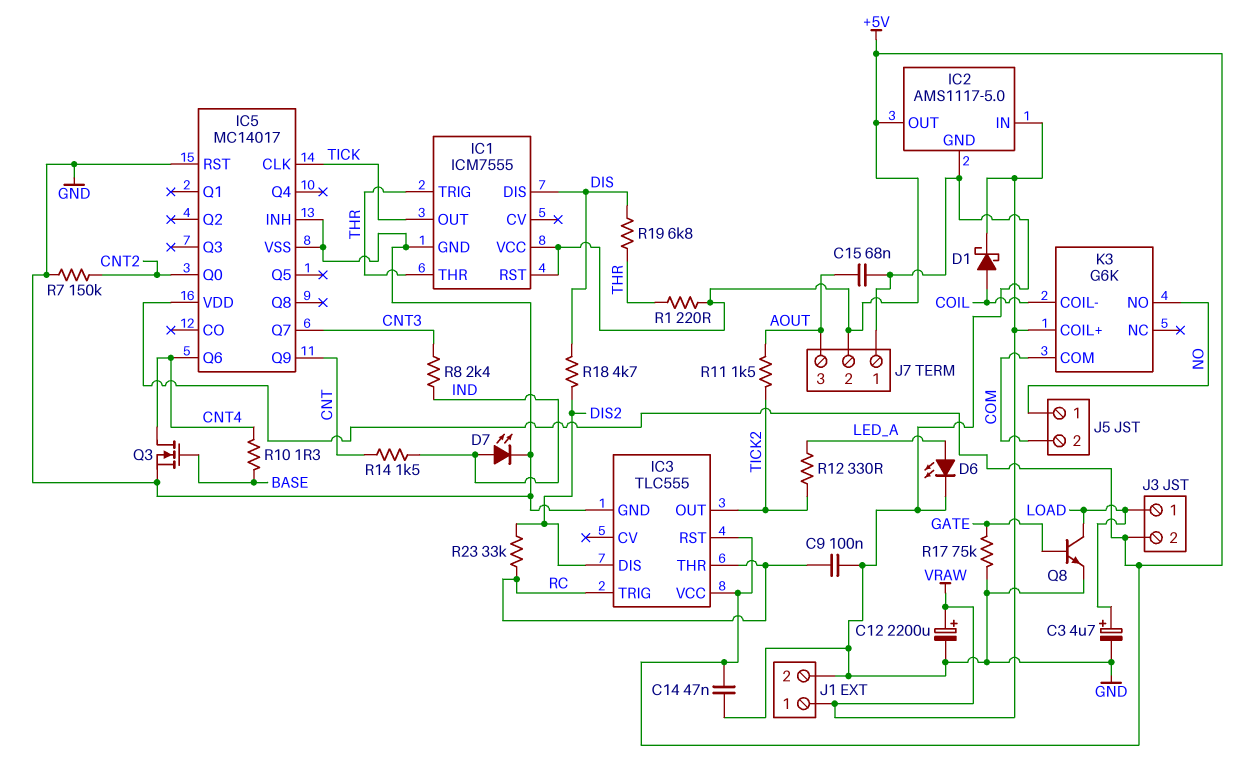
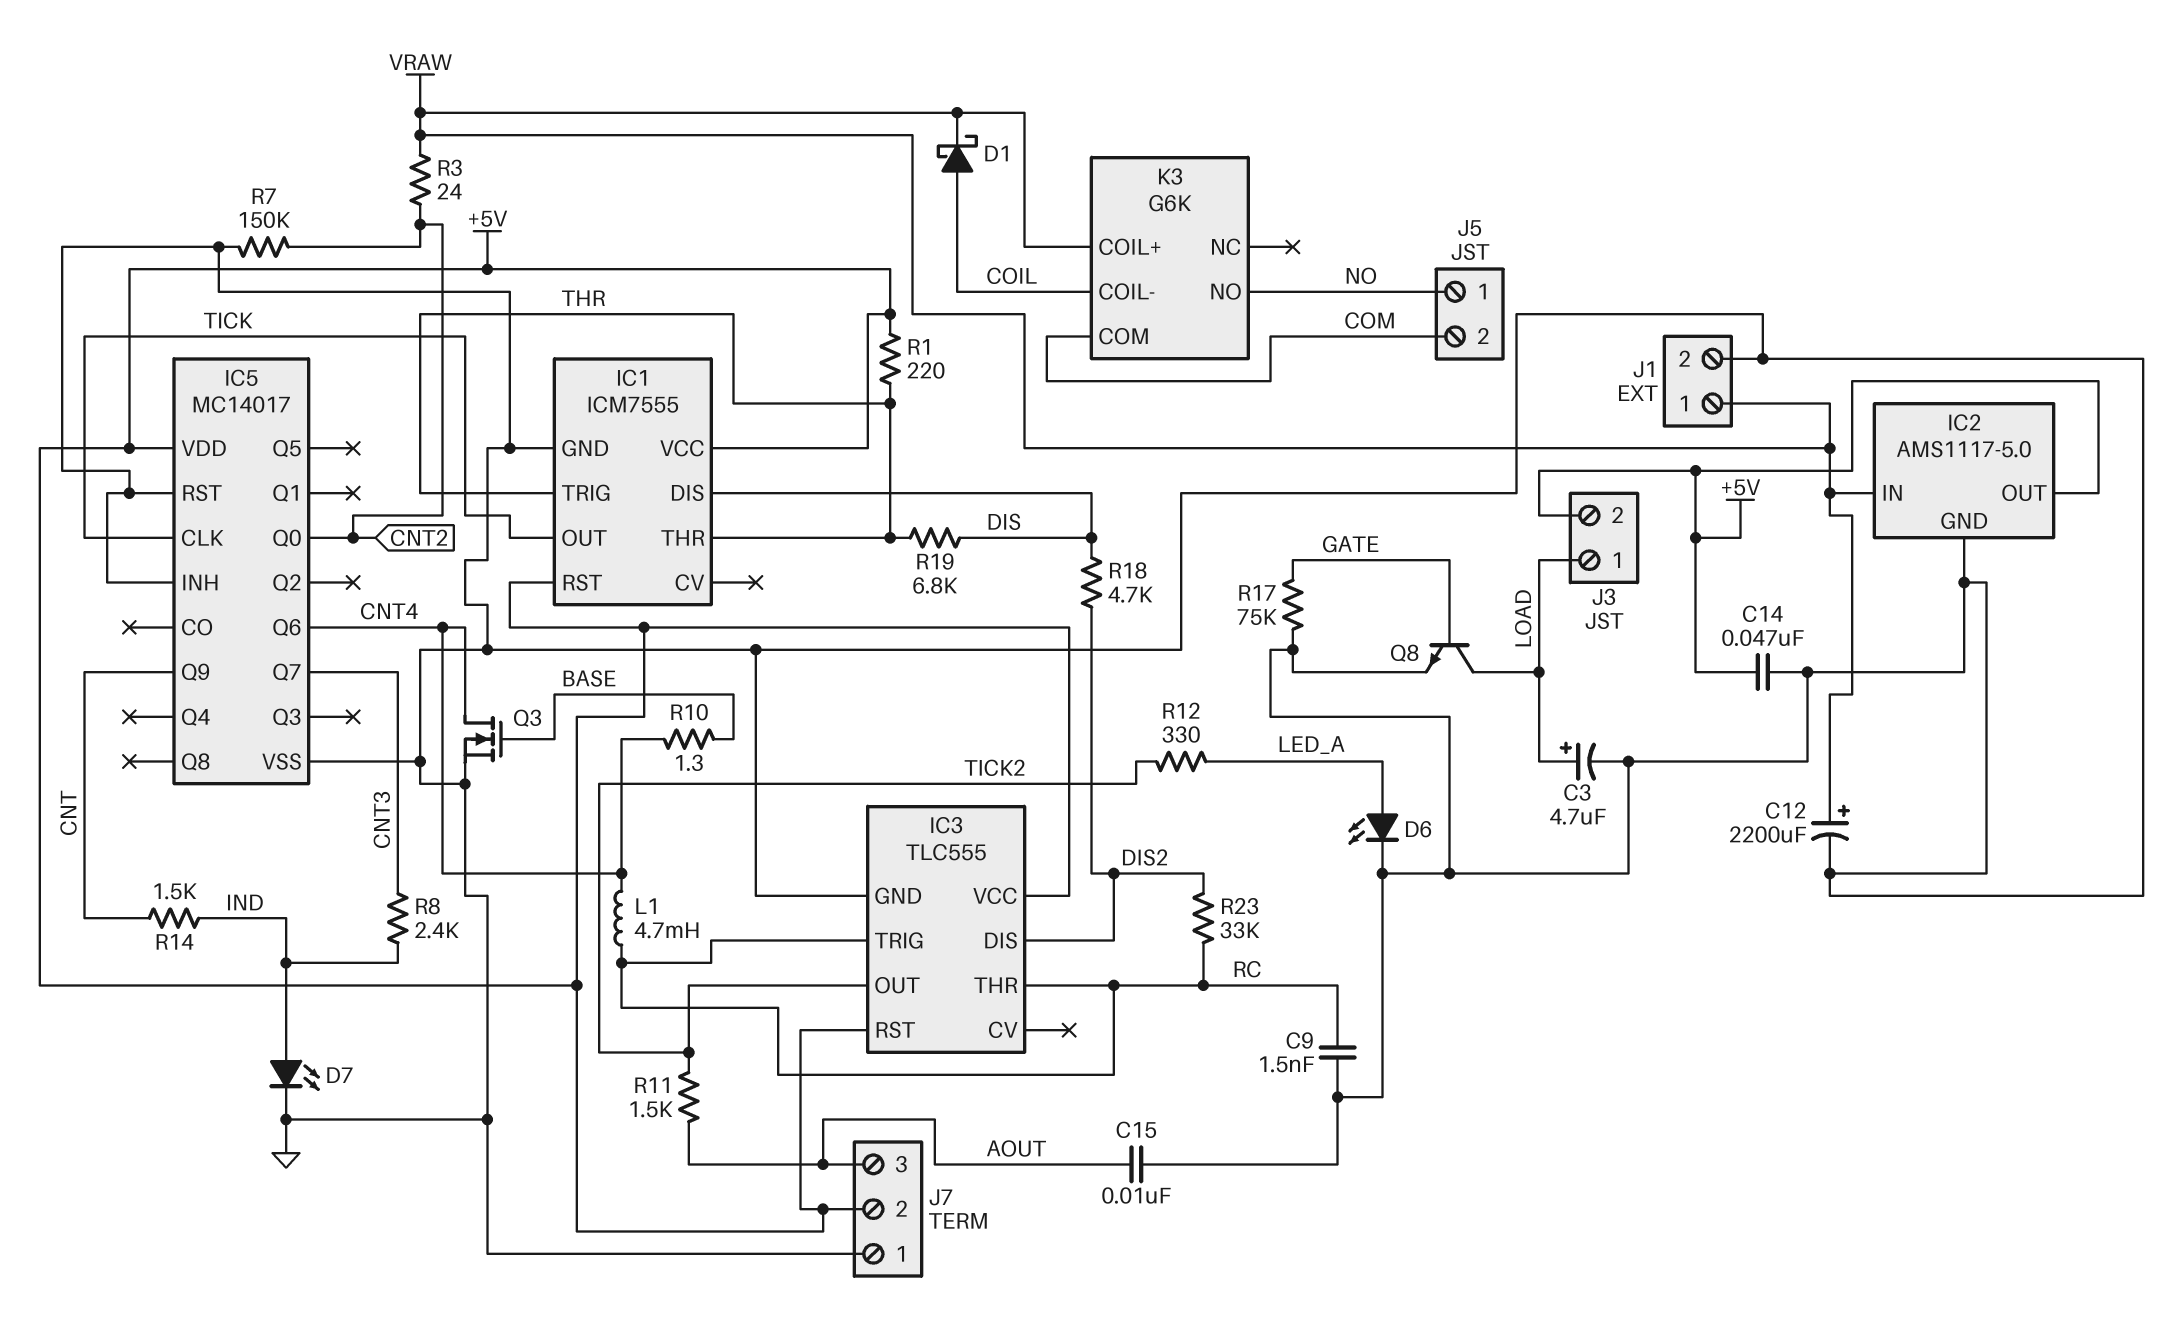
C9: 100nF (GND, RC) -> 1.5nF (GND, RC)
C15: 68nF (AOUT, GND) -> 10nF (AOUT, GND)
L1: none -> 4.7mH (CNT4, RC)
R3: none -> 24 (CNT2, VRAW)

